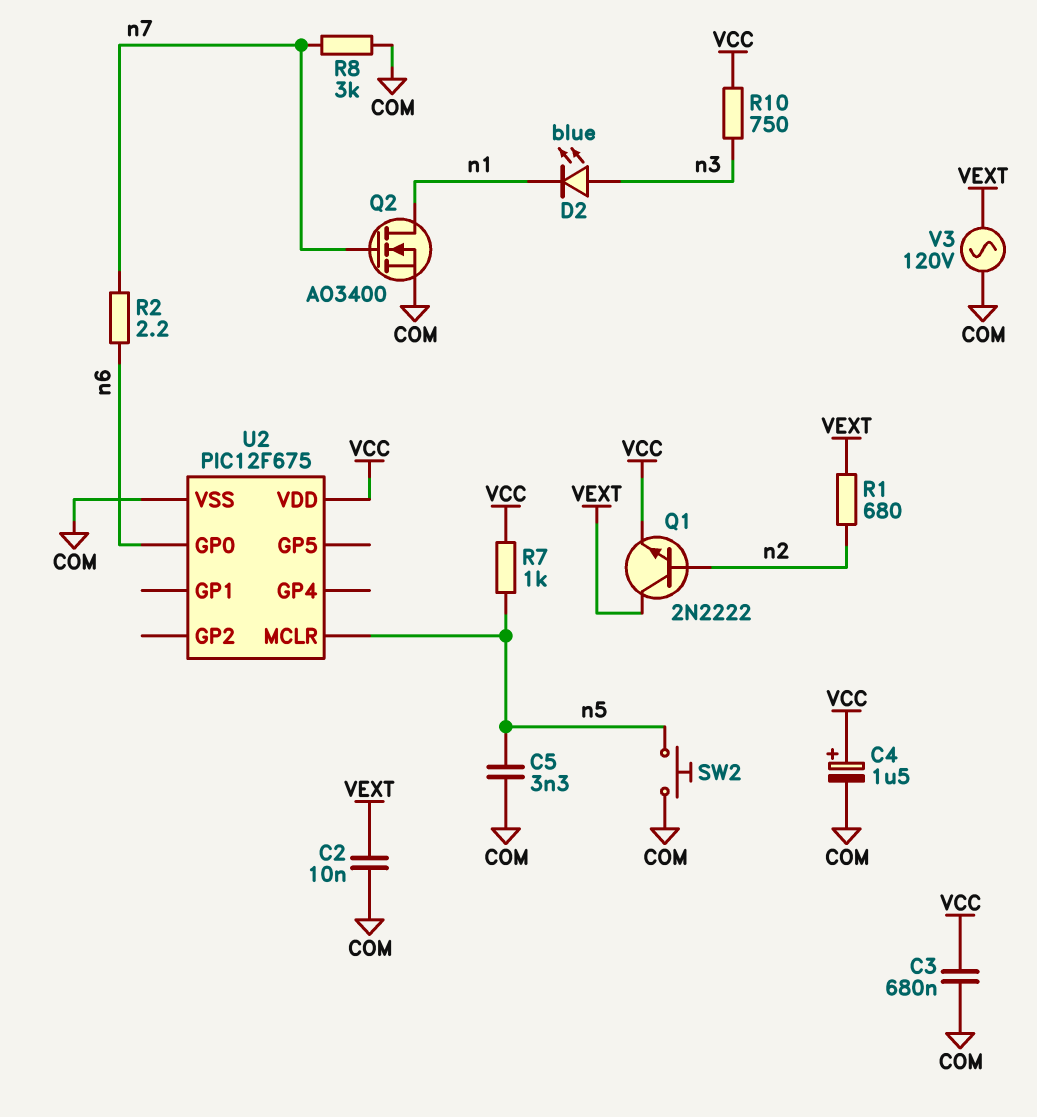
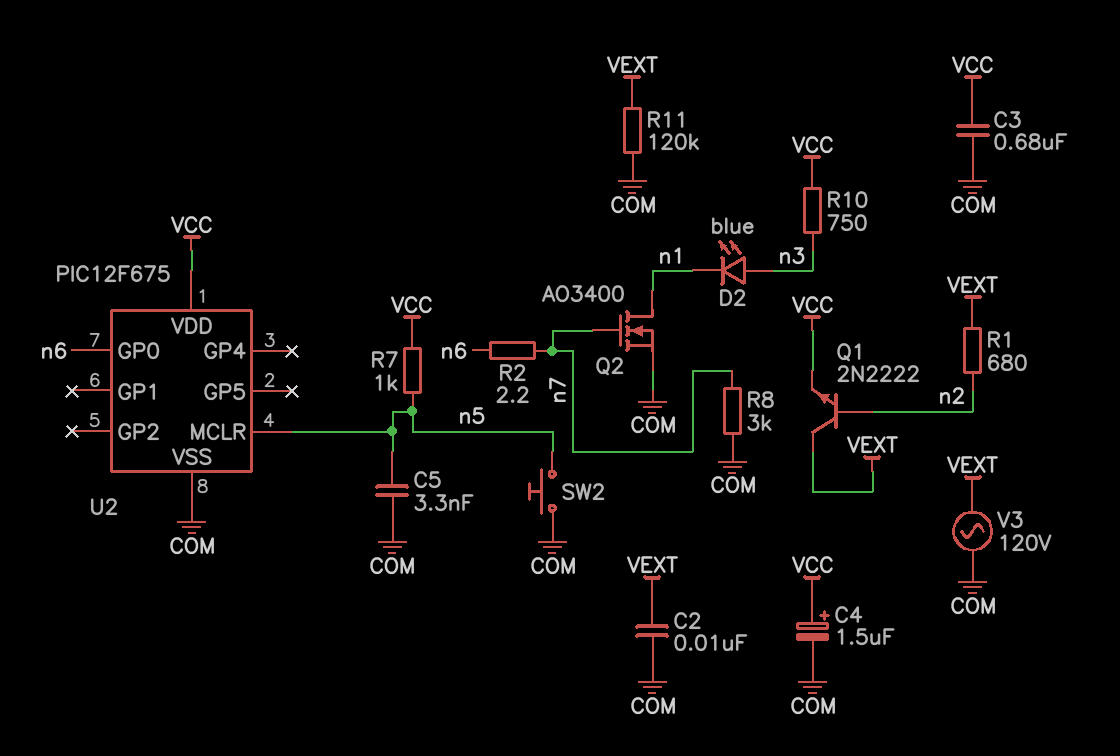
R11: none -> 120k (COM, VEXT)

